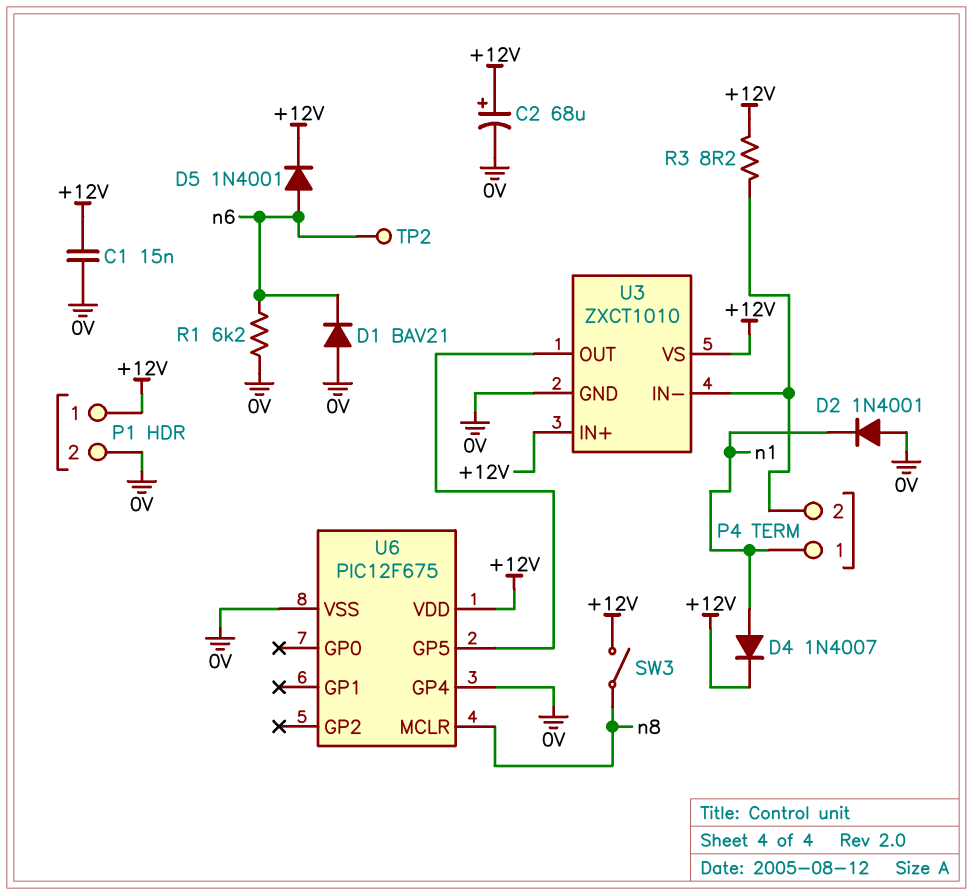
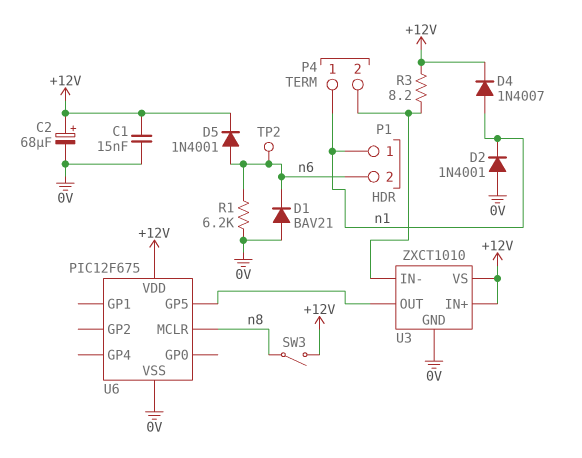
P1 pin 1: +12V -> n1
P1 pin 2: 0V -> n6
U6 pin GP4: 0V -> none

